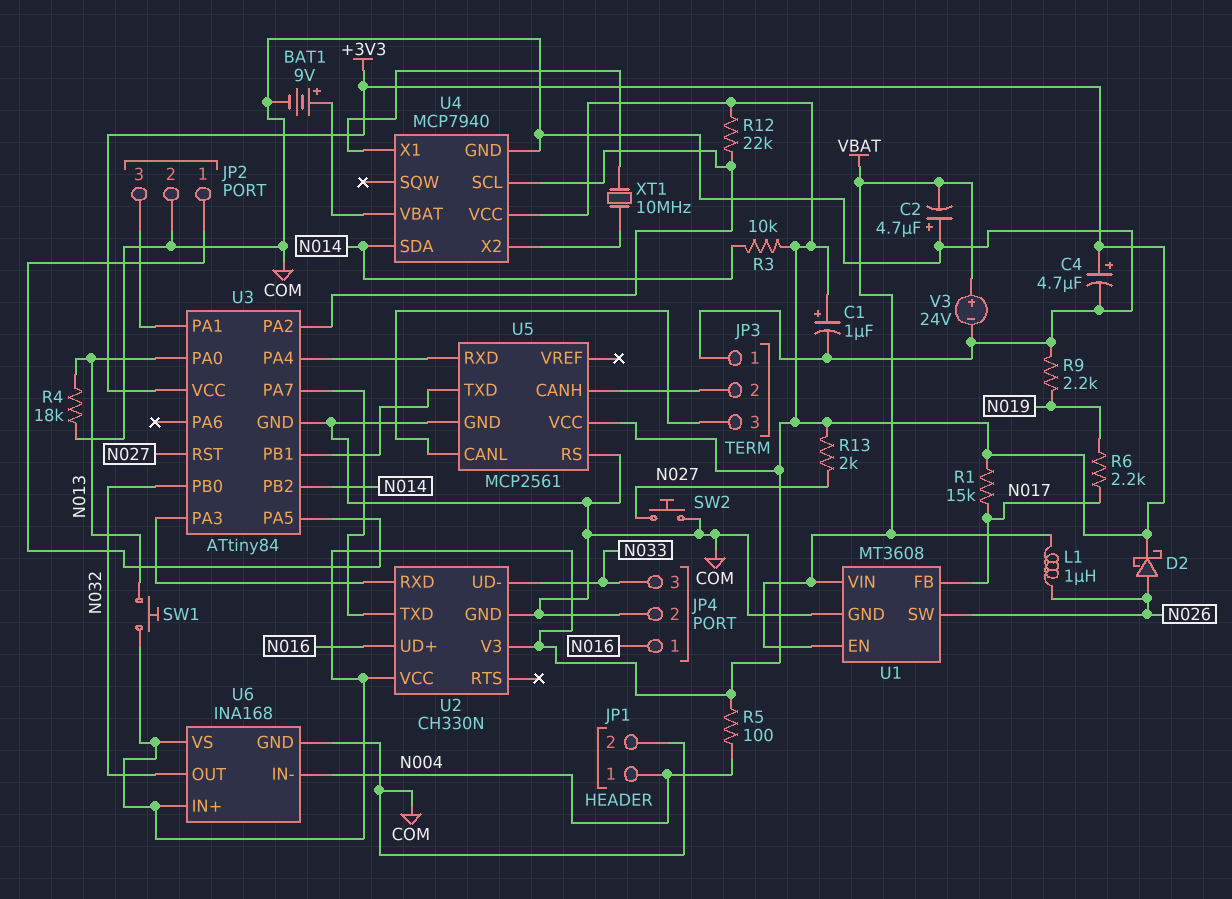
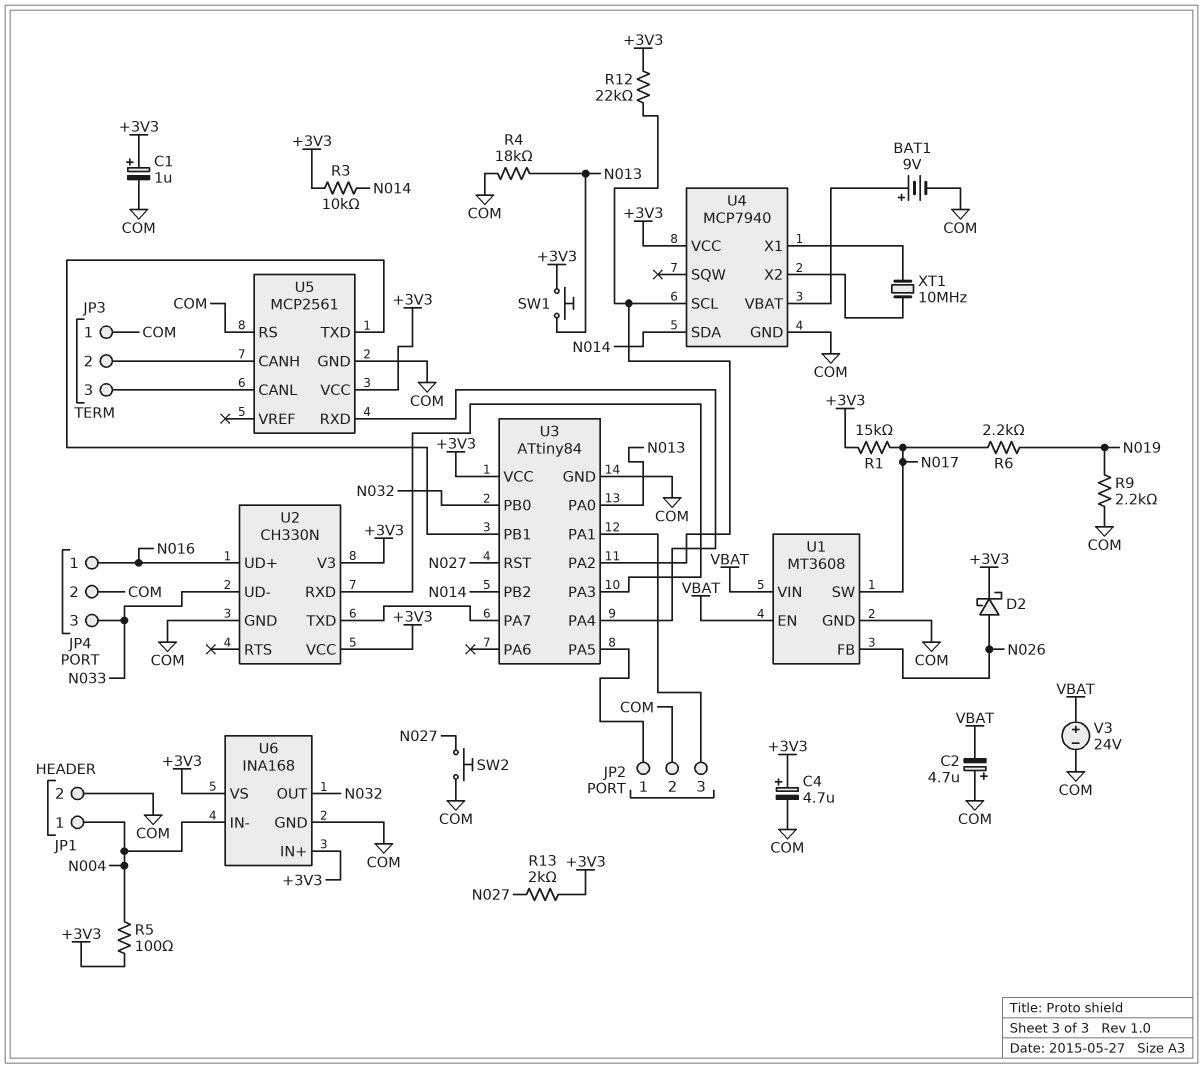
L1: 1uH (N026, VBAT) -> none
U1 pin FB: N017 -> N026
U1 pin SW: N026 -> N017

